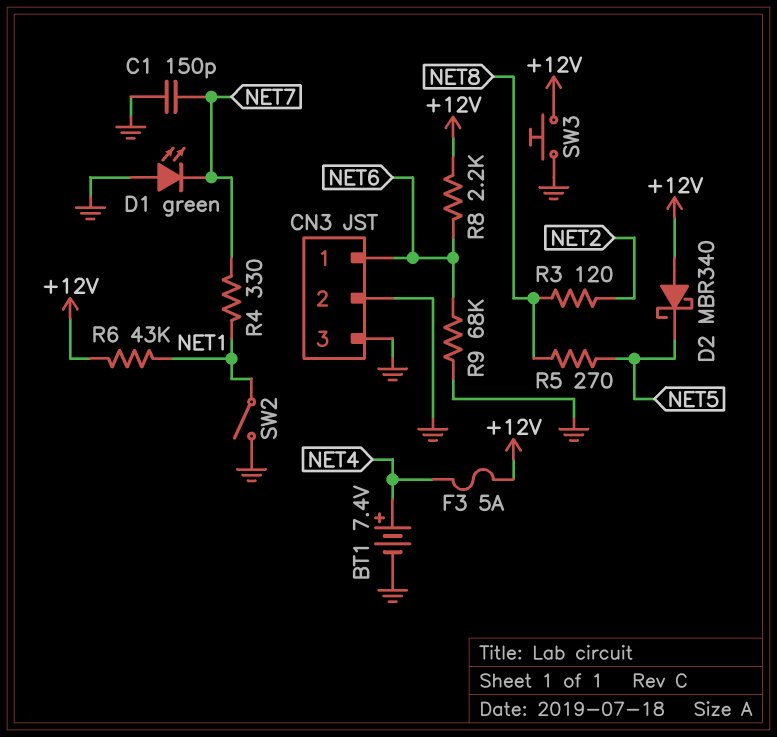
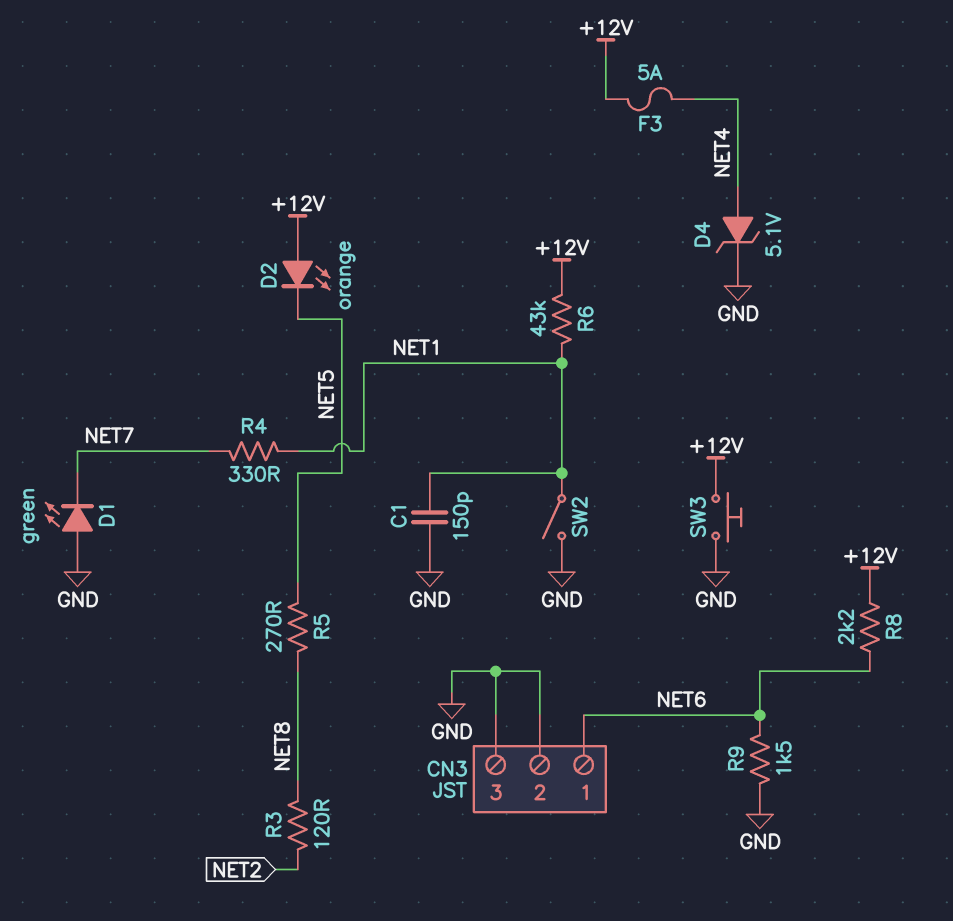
BT1: 7.4V (plus NET4, minus GND) -> none
C1: 150pF (GND, NET7) -> 150pF (GND, NET1)
D2: schottky MBR340 (A +12V, K NET5) -> LED orange (A +12V, K NET5)
D4: none -> zener 5.1V (A NET4, K GND)
R9: 68k (GND, NET6) -> 1.5k (GND, NET6)

